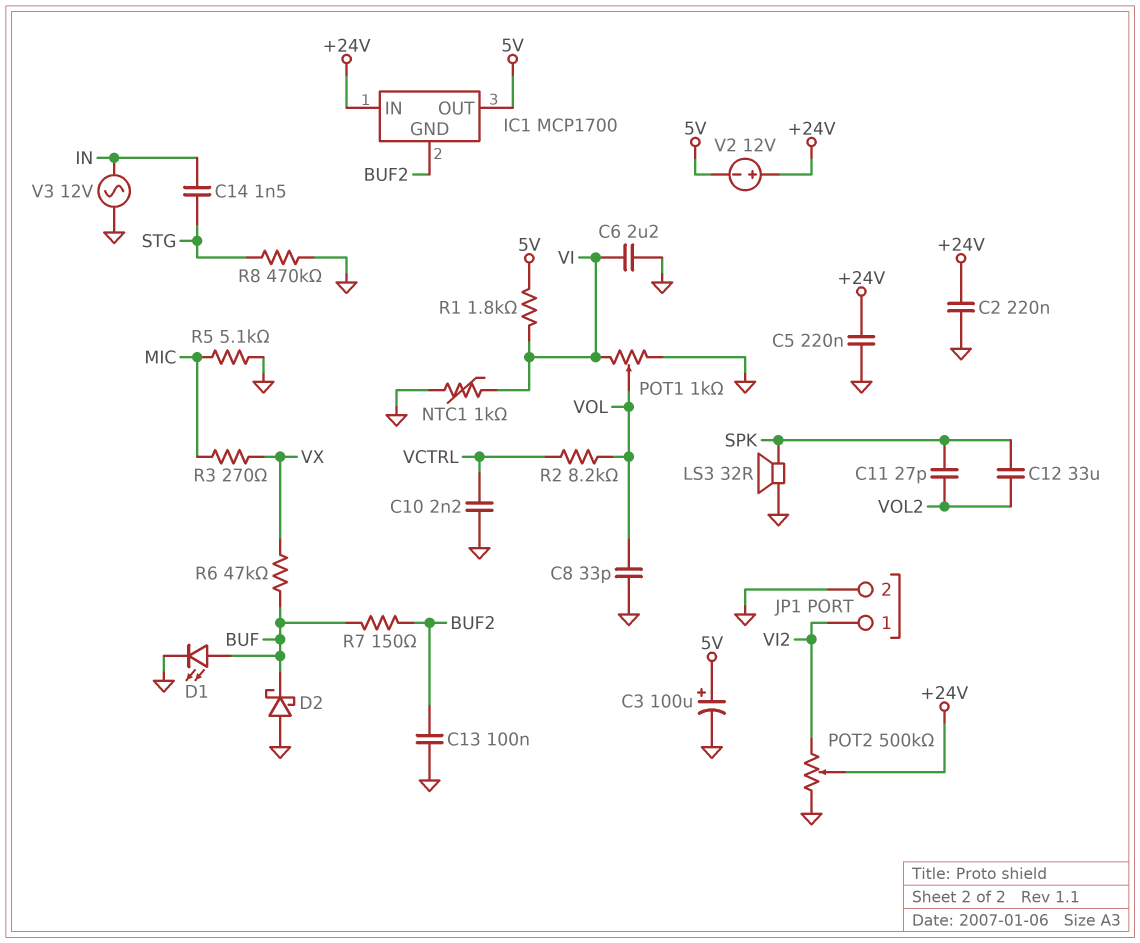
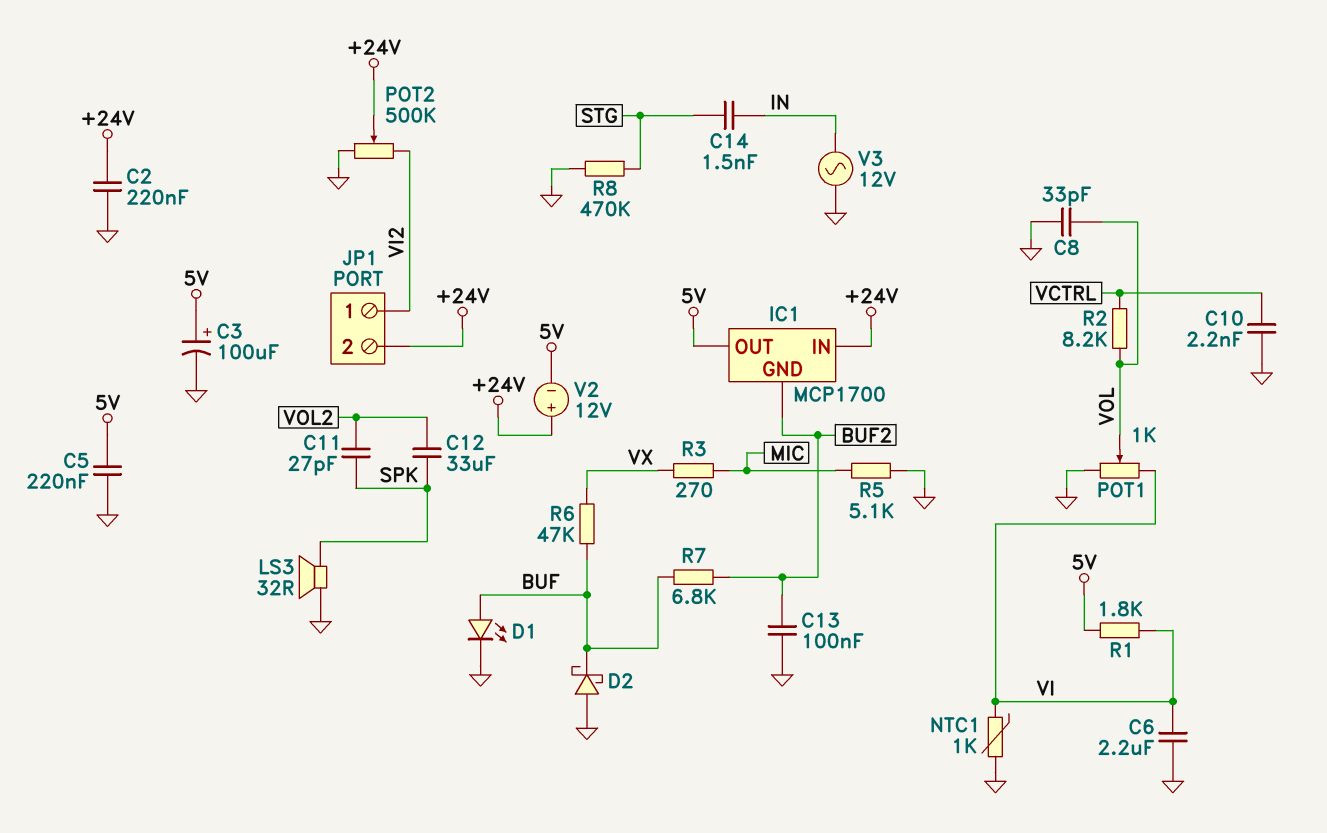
C5: 220nF (+24V, GND) -> 220nF (5V, GND)
JP1 pin 2: GND -> +24V
R7: 150 (BUF, BUF2) -> 6.8k (BUF, BUF2)

